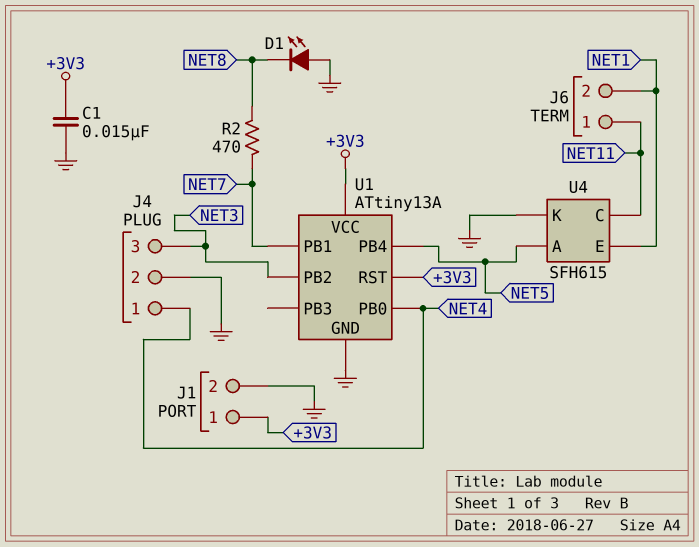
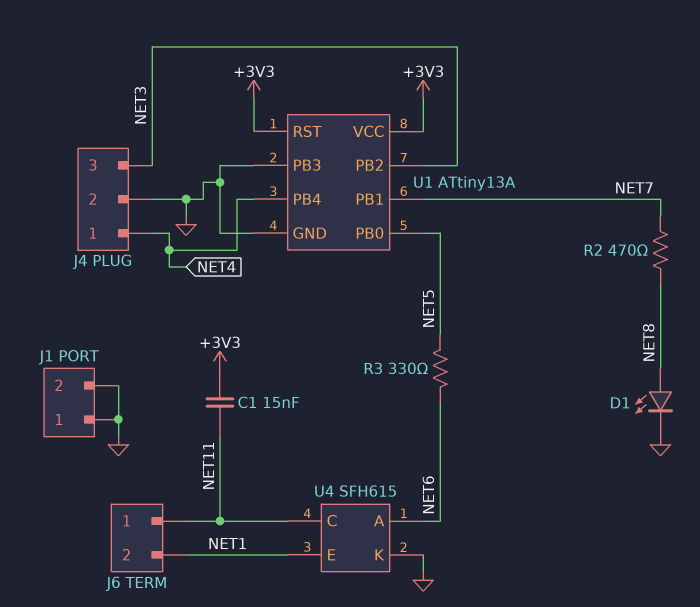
C1: 15nF (+3V3, GND) -> 15nF (+3V3, NET11)
D1: LED (A GND, K NET8) -> LED (A NET8, K GND)
J1 pin 1: +3V3 -> GND
R3: none -> 330 (NET5, NET6)
U1 pin PB0: NET4 -> NET5
U1 pin PB3: none -> GND
U1 pin PB4: NET5 -> NET4
U4 pin A: NET5 -> NET6

